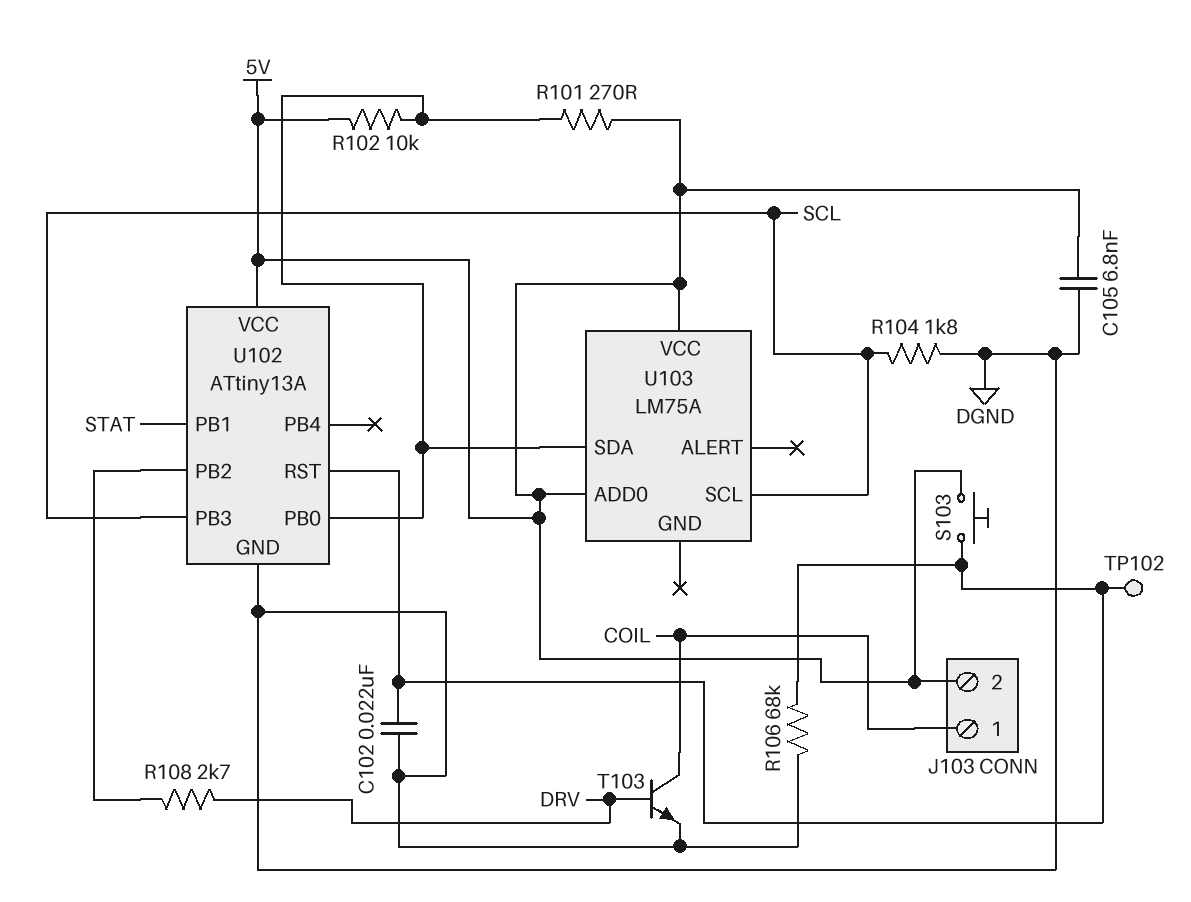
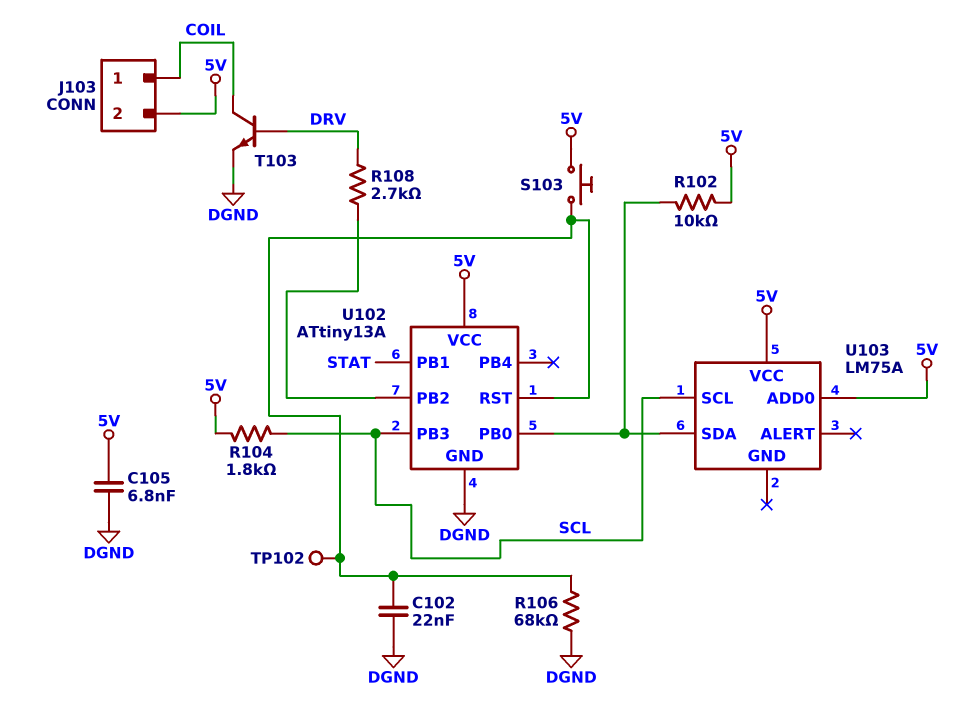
R101: 270 (5V, U102/PB0) -> none
R104: 1.8k (DGND, SCL) -> 1.8k (5V, SCL)

